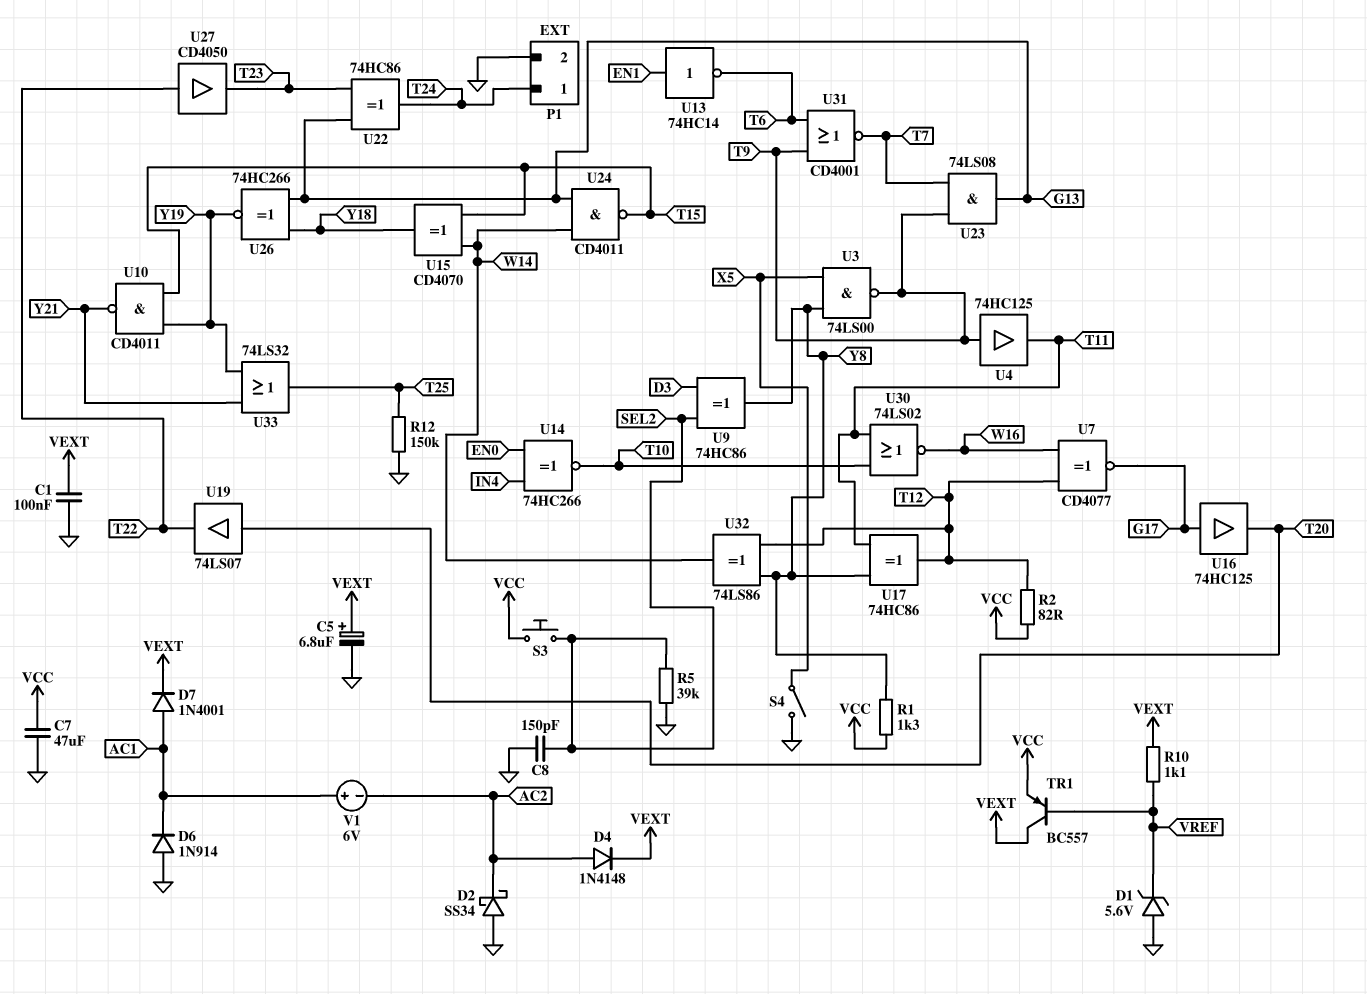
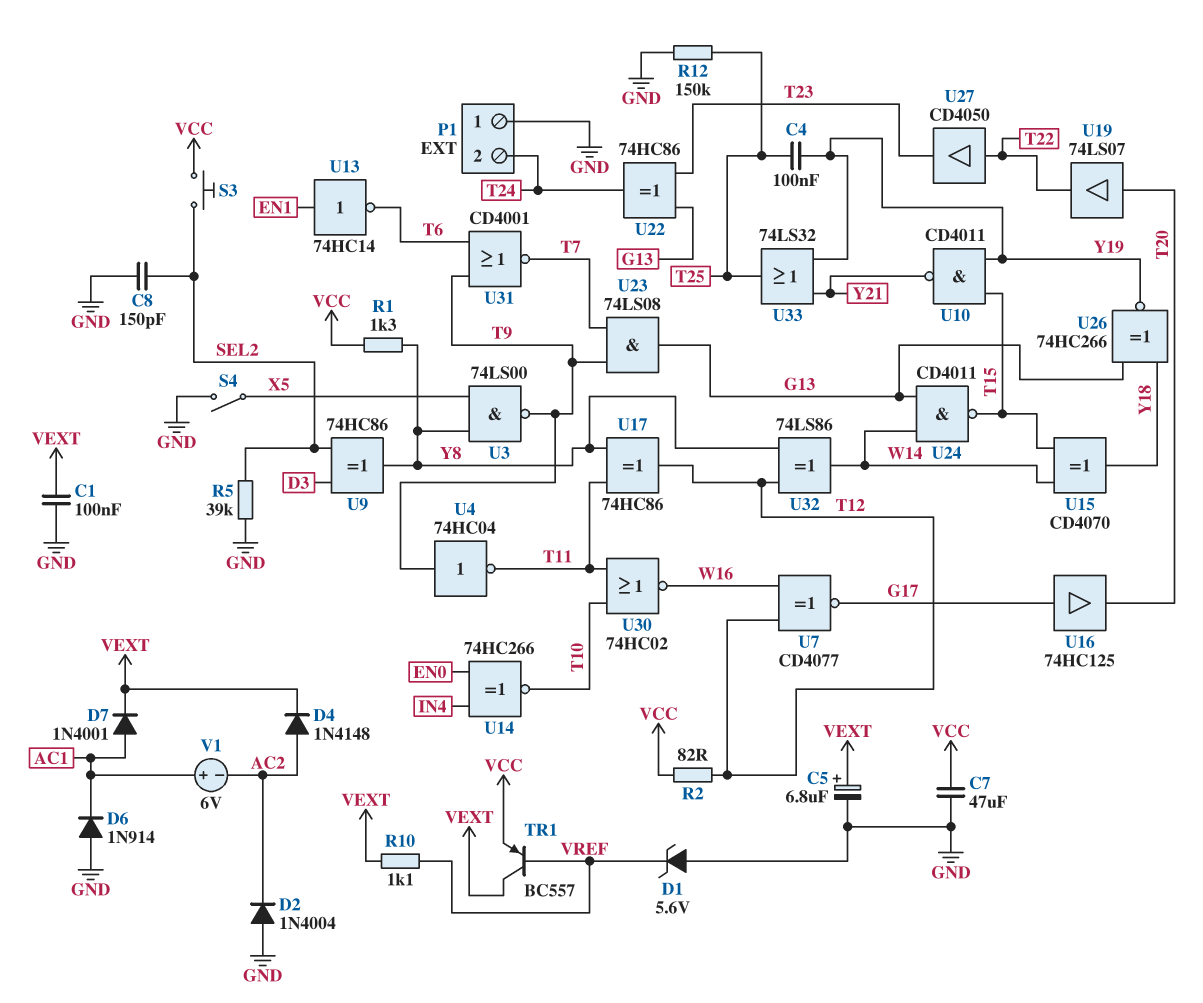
C4: none -> 100nF (T25, Y19)
D2: schottky SS34 (A GND, K AC2) -> diode 1N4004 (A GND, K AC2)
P1 pin 1: T24 -> GND
P1 pin 2: GND -> T24
U4: buffer 74HC125 (in T9, out T11) -> NOT 74HC04 (in T9, out T11)
U30: NOR 74LS02 (in T10, in T11, out W16) -> NOR 74HC02 (in T10, in T11, out W16)

